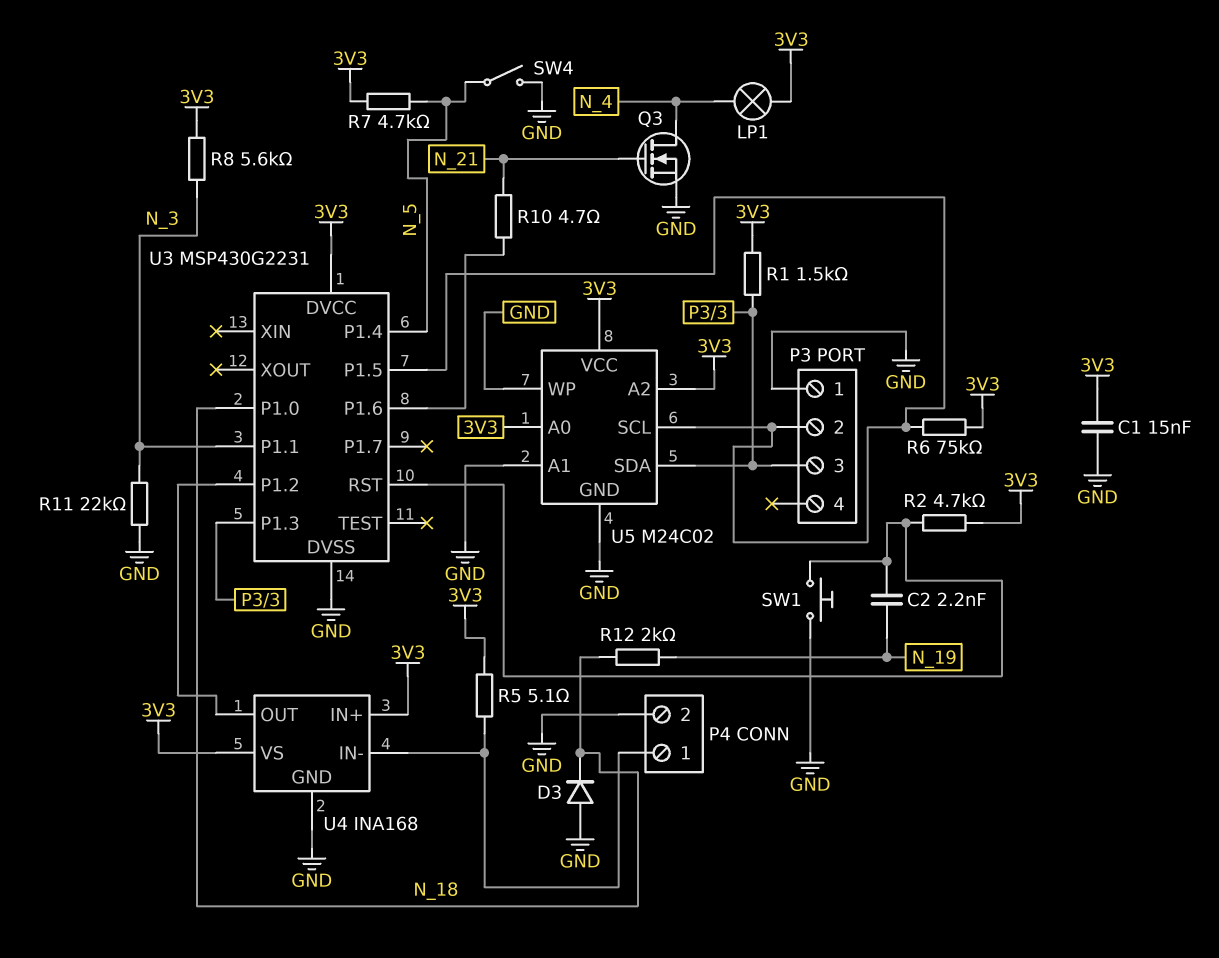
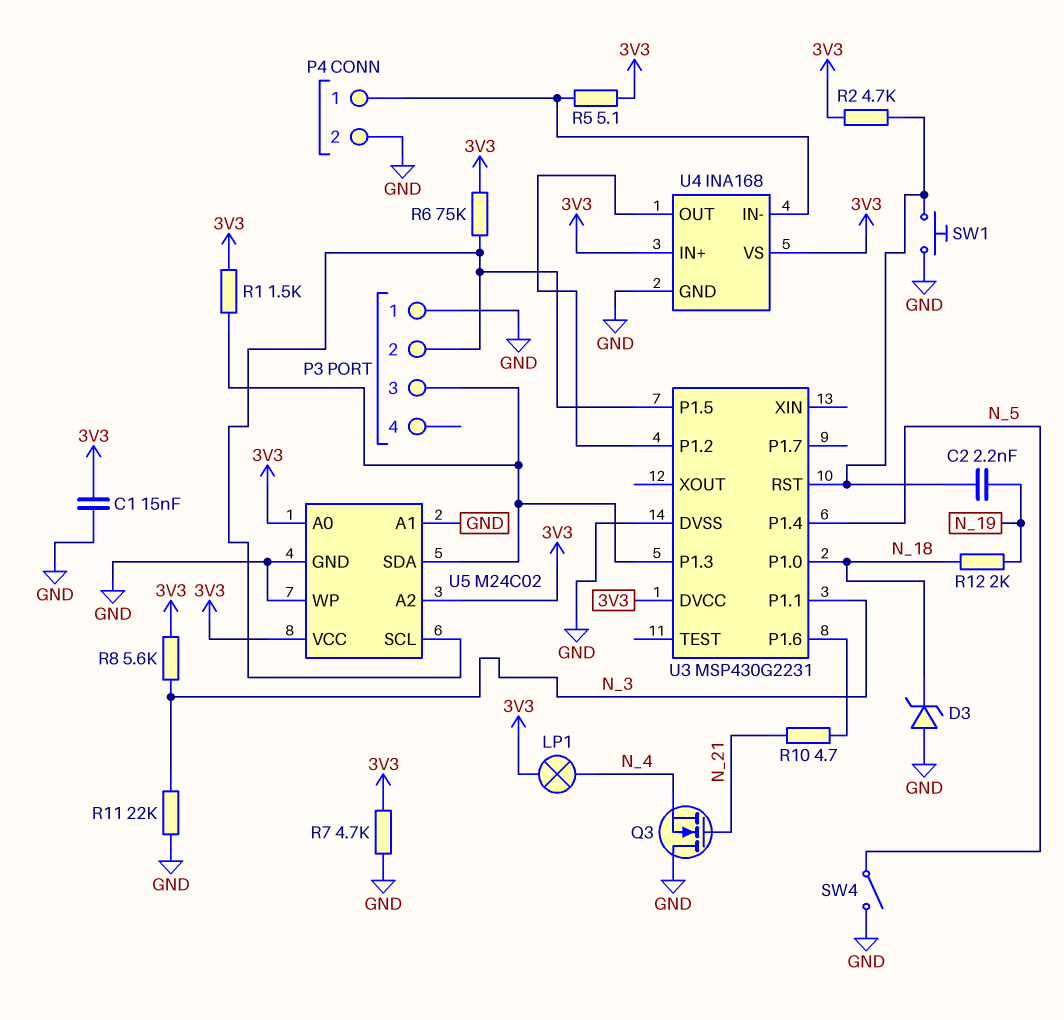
D3: diode (A GND, K N_18) -> zener (A GND, K N_18)
Q3: NMOS (G N_21, D N_4, S GND) -> NMOS (G N_21, D GND, S N_4)
R7: 4.7k (3V3, N_5) -> 4.7k (3V3, GND)

